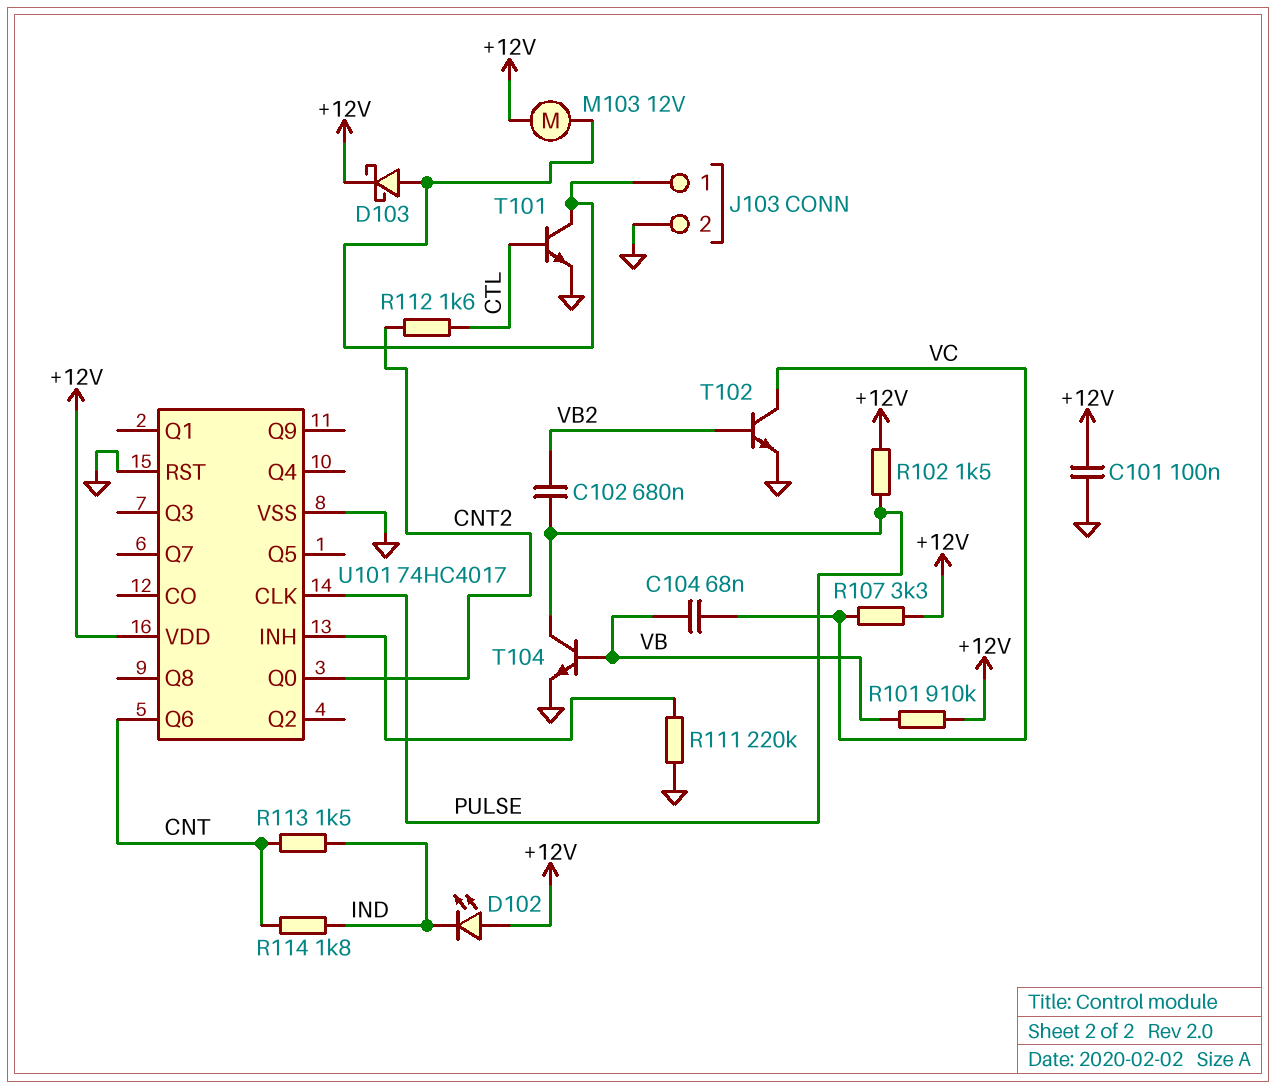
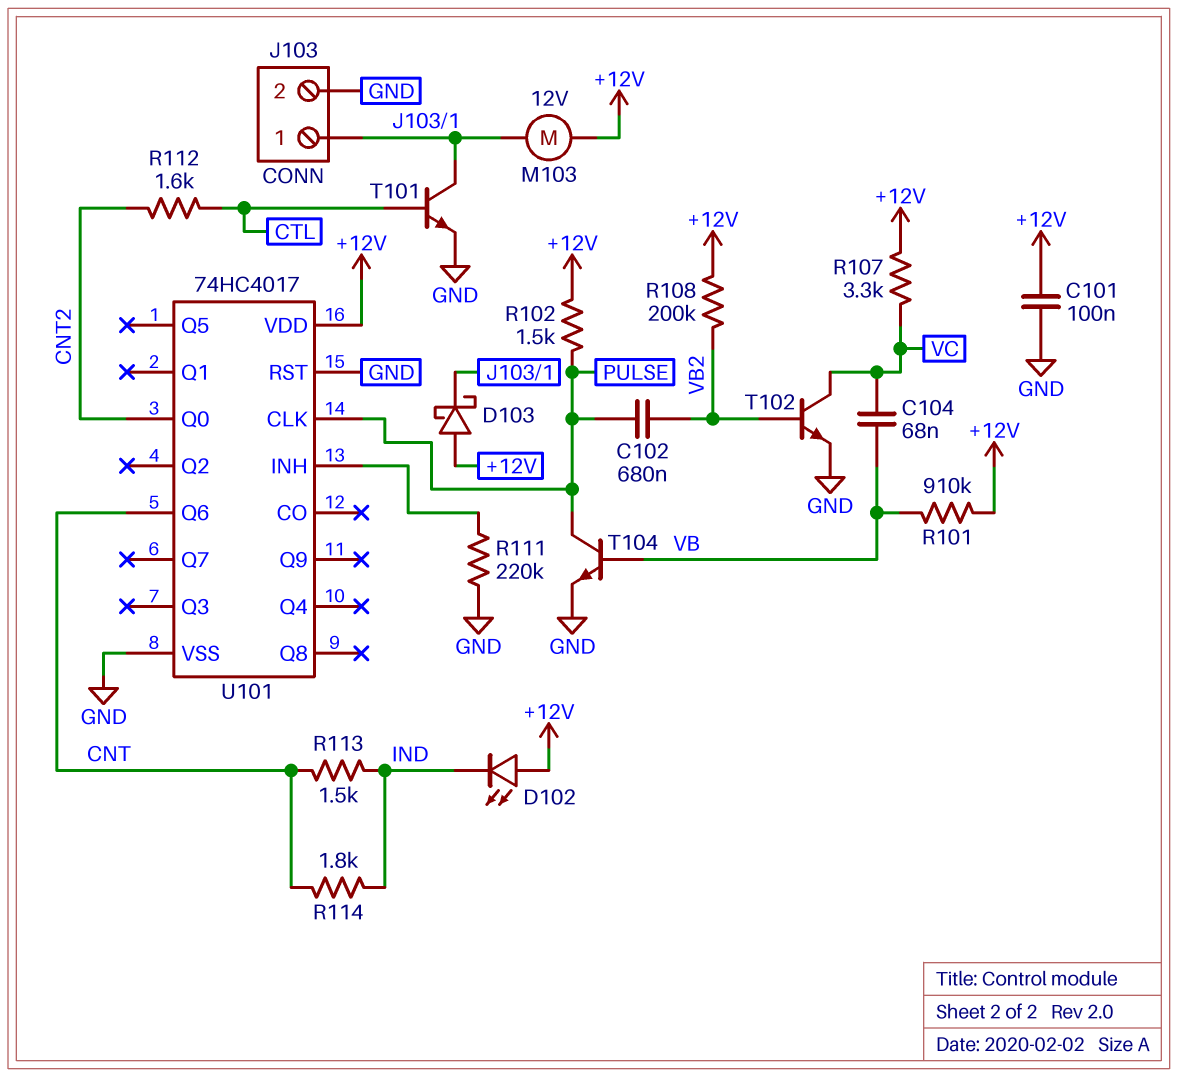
D103: schottky (A J103/1, K +12V) -> schottky (A +12V, K J103/1)
R108: none -> 200k (+12V, VB2)

